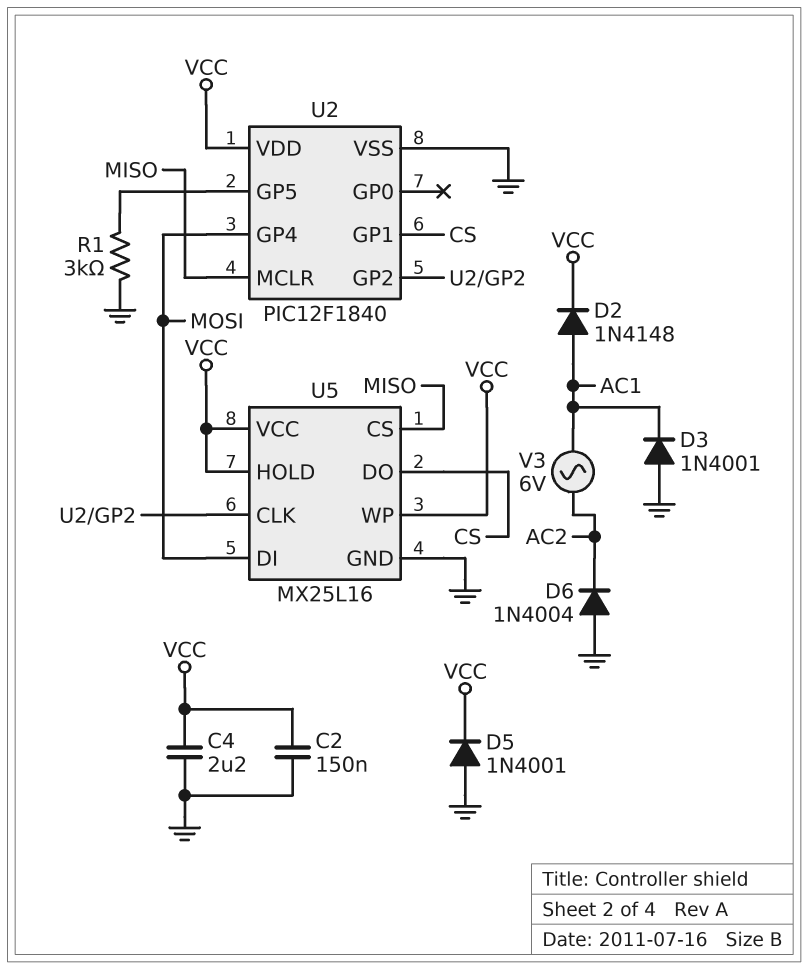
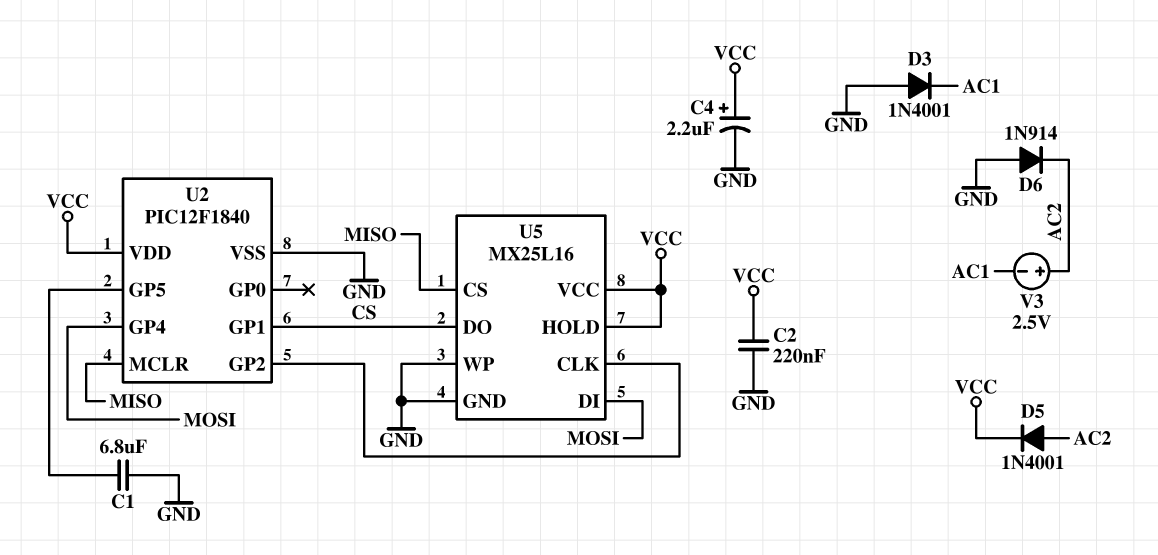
C1: none -> 6.8uF (GND, U2/GP5)
C2: 150nF (GND, VCC) -> 220nF (GND, VCC)
C4: 2.2uF (GND, VCC) -> 2.2uF (plus VCC, minus GND)
D2: diode 1N4148 (A AC1, K VCC) -> none
D5: diode 1N4001 (A GND, K VCC) -> diode 1N4001 (A AC2, K VCC)
D6: diode 1N4004 (A GND, K AC2) -> diode 1N914 (A GND, K AC2)
R1: 3k (GND, U2/GP5) -> none
U5 pin WP: VCC -> GND
V3: AC 6V (AC1, AC2) -> 2.5V (plus AC2, minus AC1)

